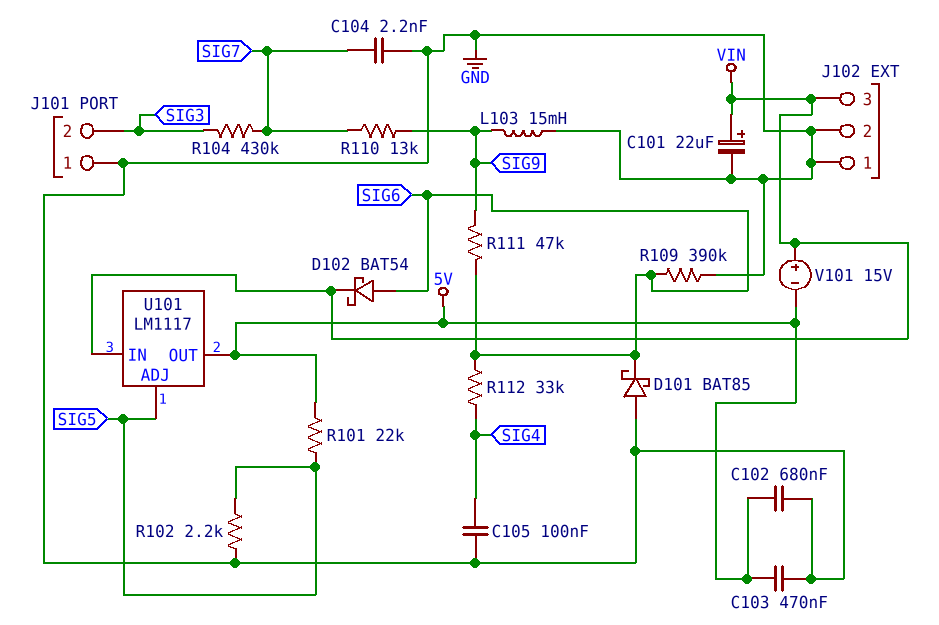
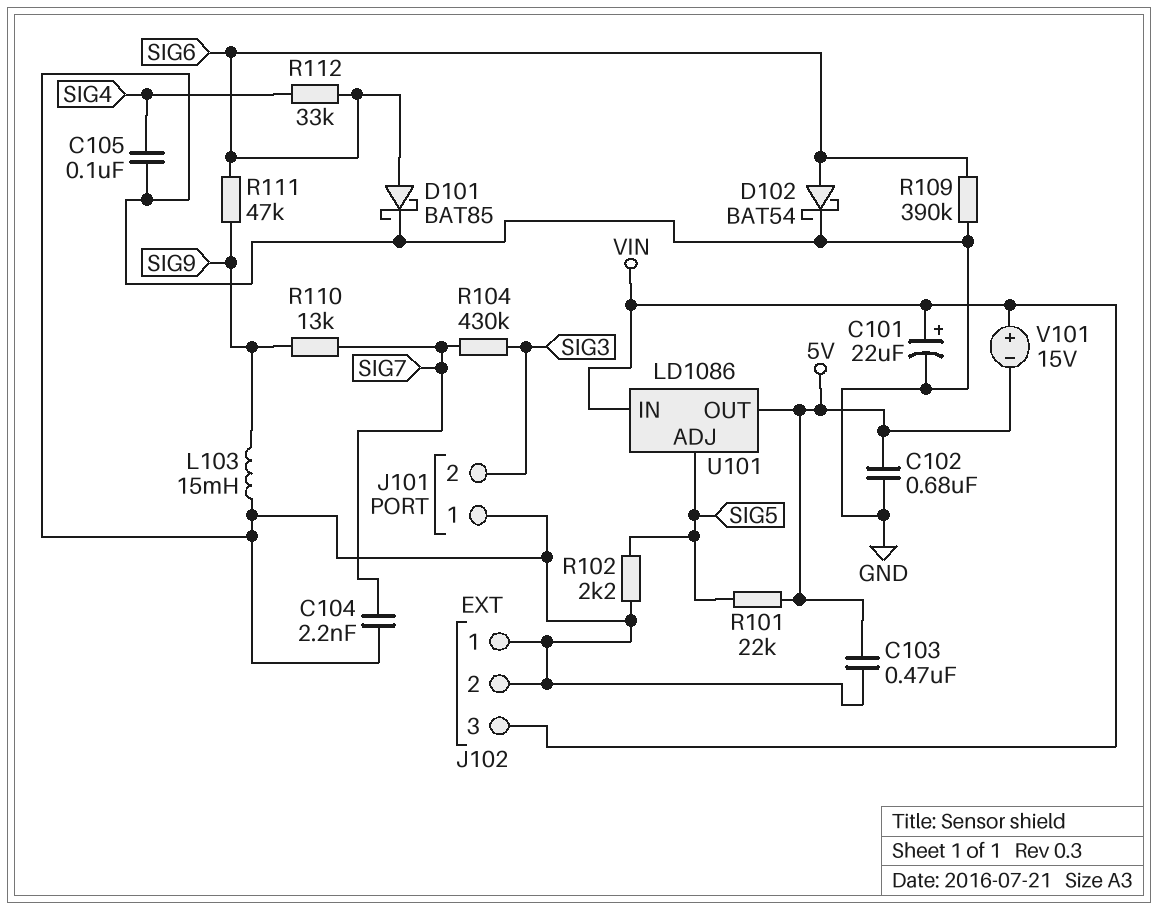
D101: schottky BAT85 (A GND, K SIG6) -> schottky BAT85 (A SIG6, K GND)
D102: schottky BAT54 (A SIG6, K VIN) -> schottky BAT54 (A SIG6, K GND)
U101: LM1117 -> LD1086

